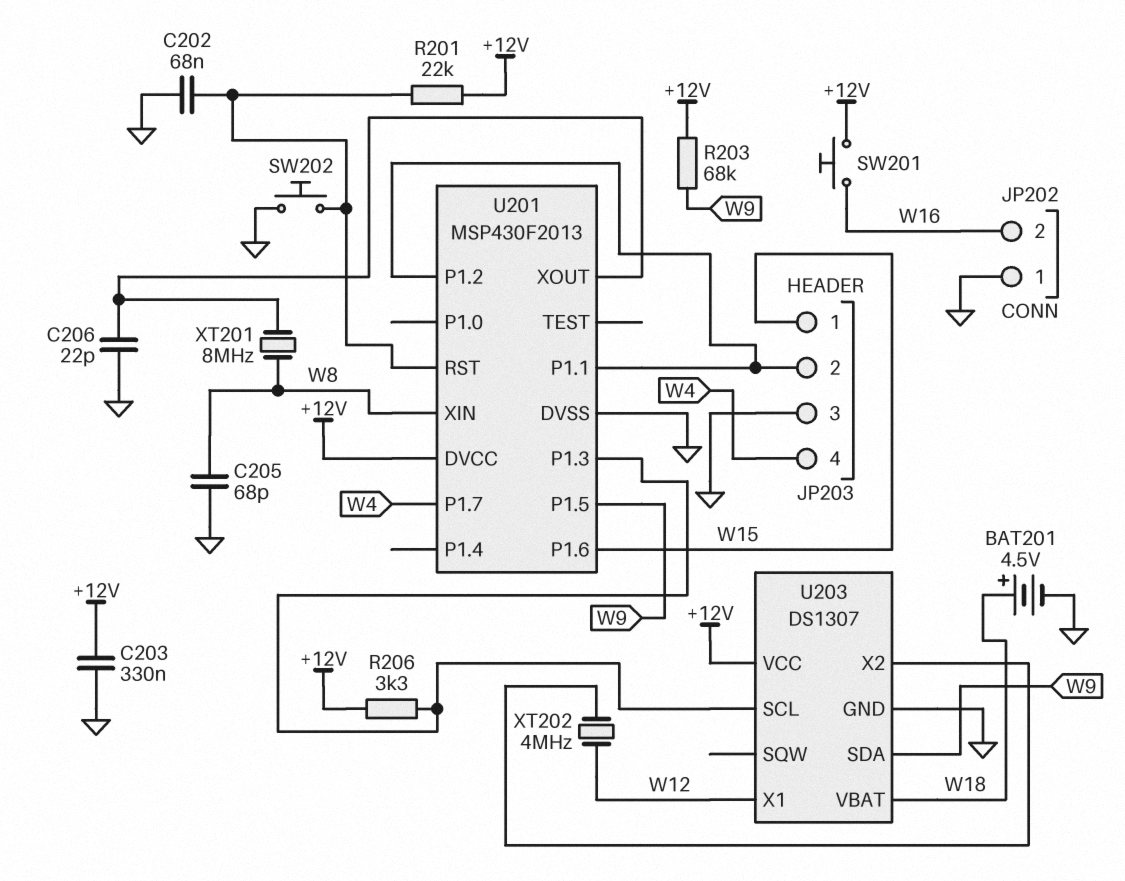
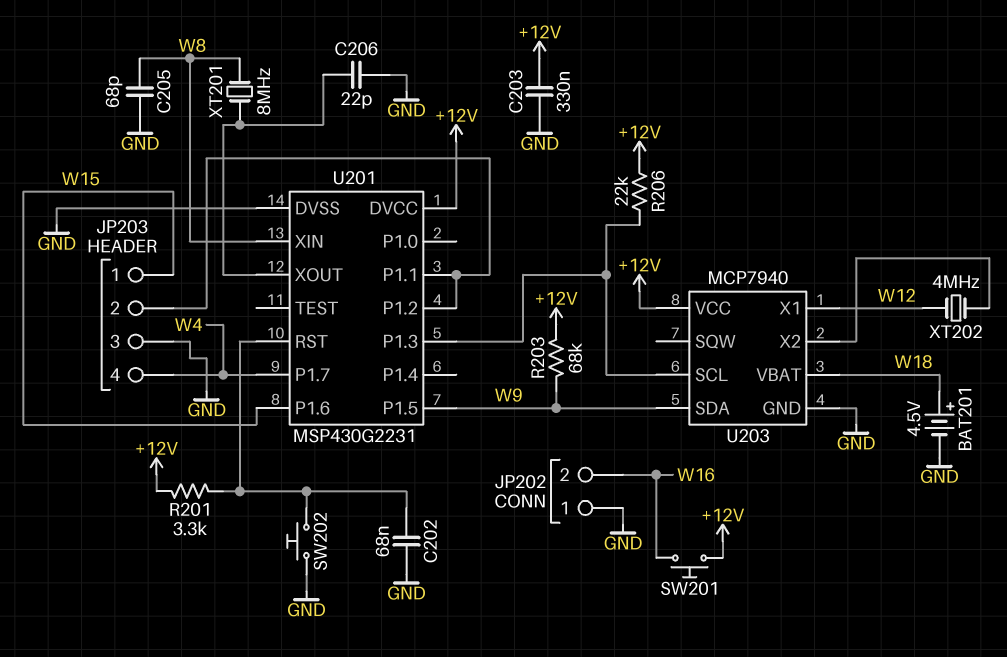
R201: 22k (+12V, U201/RST) -> 3.3k (+12V, U201/RST)
R206: 3.3k (+12V, U201/P1.3) -> 22k (+12V, U201/P1.3)
U201: MSP430F2013 -> MSP430G2231
U203: DS1307 -> MCP7940

